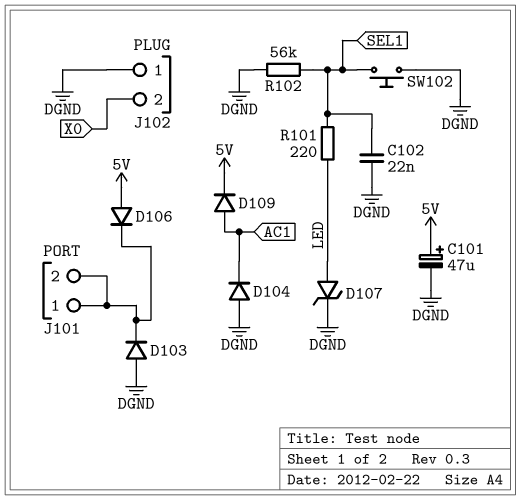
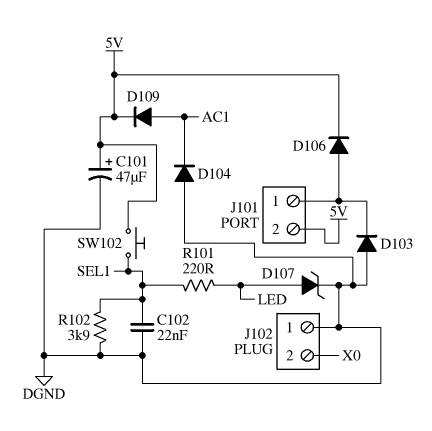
D106: diode (A 5V, K J101/1) -> diode (A J101/1, K 5V)
J101 pin 2: J101/1 -> 5V
R102: 56k (DGND, SEL1) -> 3.9k (DGND, SEL1)
SW102: button (DGND, SEL1) -> button (5V, SEL1)

